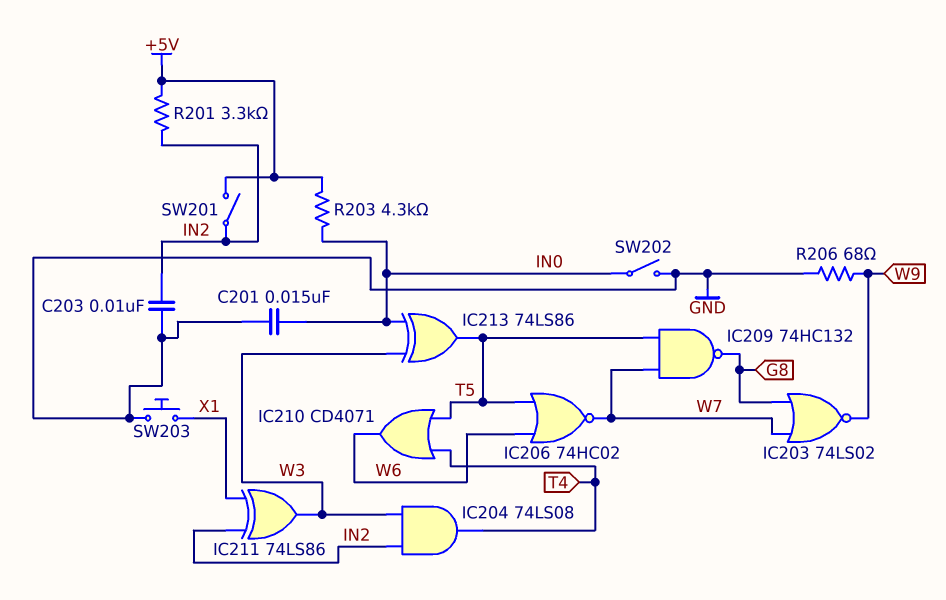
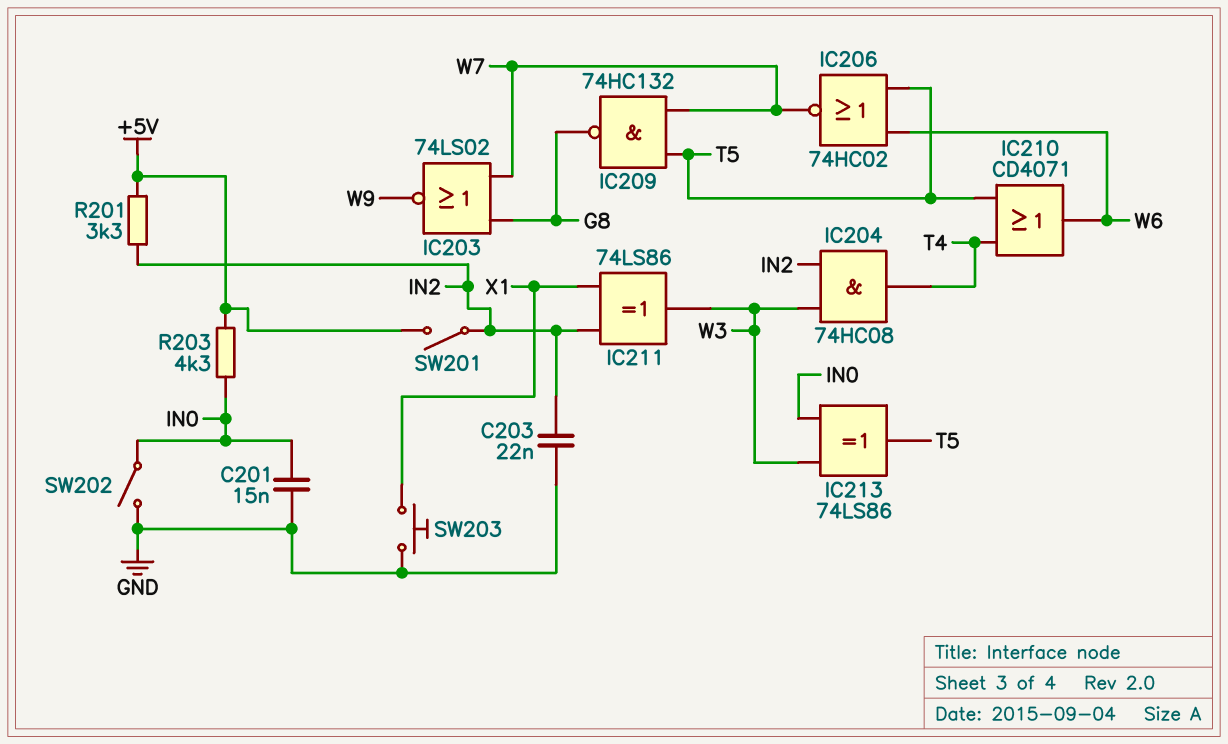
C203: 10nF (GND, IN2) -> 22nF (GND, IN2)
IC204: AND 74LS08 (in IN2, in W3, out T4) -> AND 74HC08 (in IN2, in W3, out T4)
R206: 68 (GND, W9) -> none

